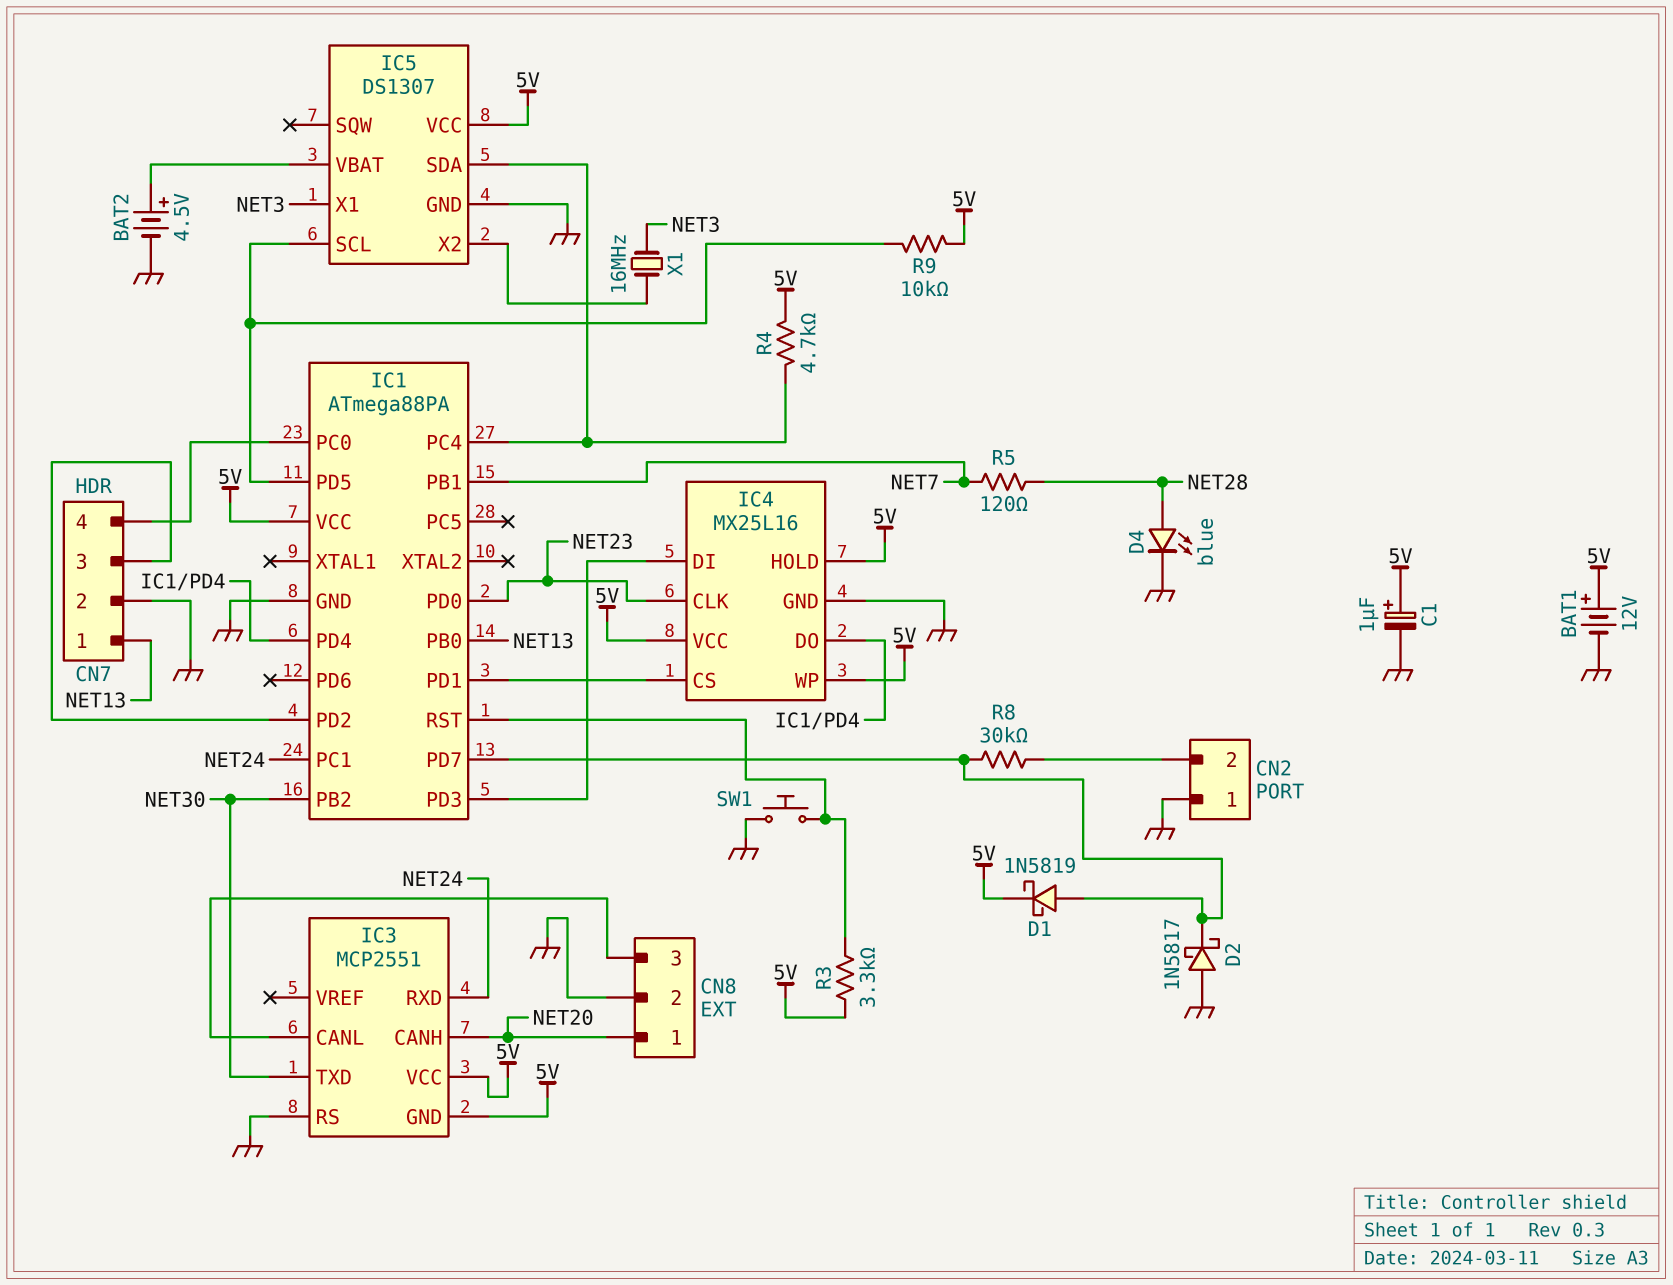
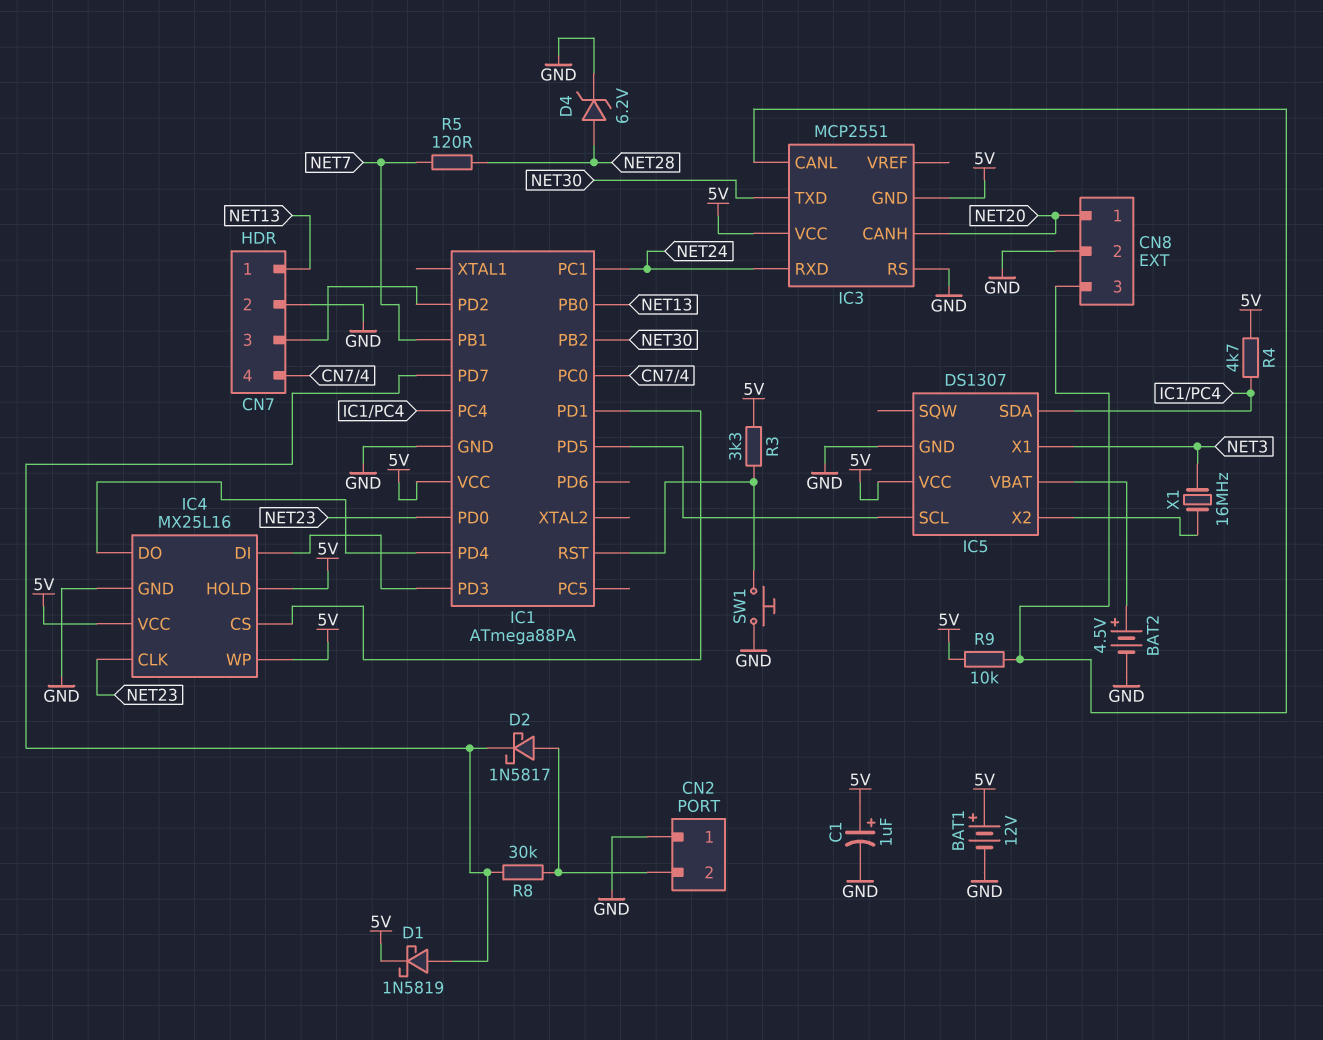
D2: schottky 1N5817 (A GND, K IC1/PD7) -> schottky 1N5817 (A CN2/2, K IC1/PD7)
D4: LED blue (A NET28, K GND) -> zener 6.2V (A NET28, K GND)
R9: 10k (5V, IC1/PD5) -> 10k (5V, CN8/3)

